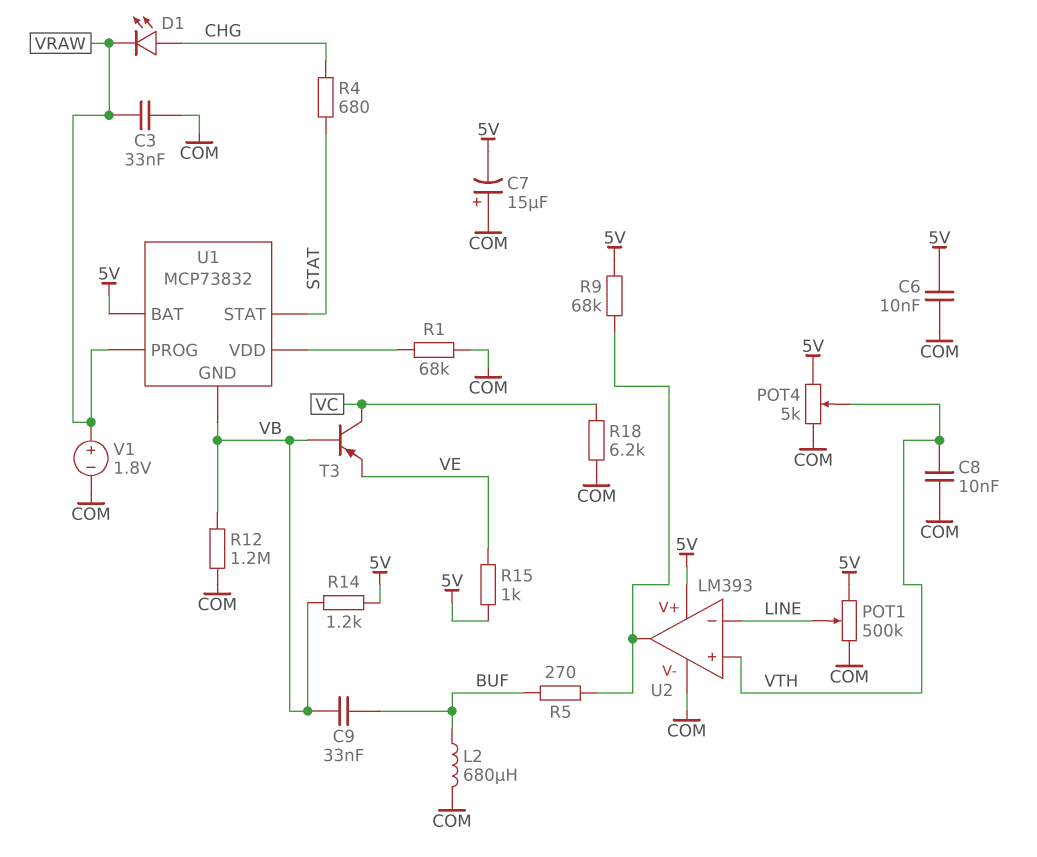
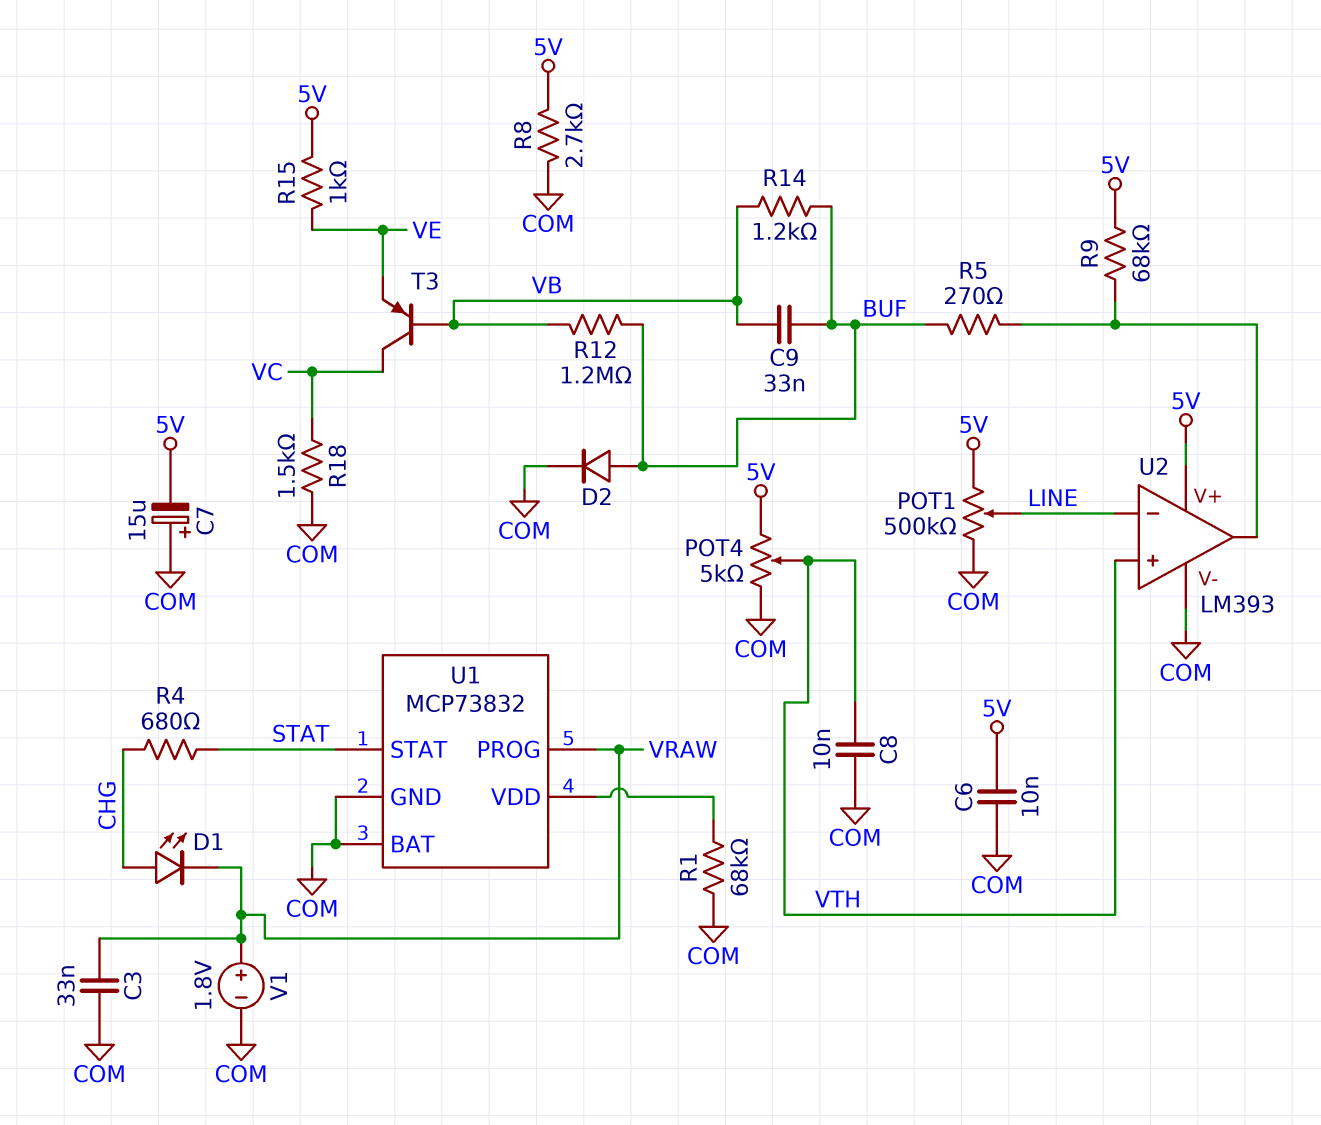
D2: none -> diode (A BUF, K COM)
L2: 680uH (BUF, COM) -> none
R8: none -> 2.7k (5V, COM)
R12: 1.2M (COM, VB) -> 1.2M (BUF, VB)
R14: 1.2k (5V, VB) -> 1.2k (BUF, VB)
R18: 6.2k (COM, VC) -> 1.5k (COM, VC)
U1 pin BAT: 5V -> COM
U1 pin GND: VB -> COM

